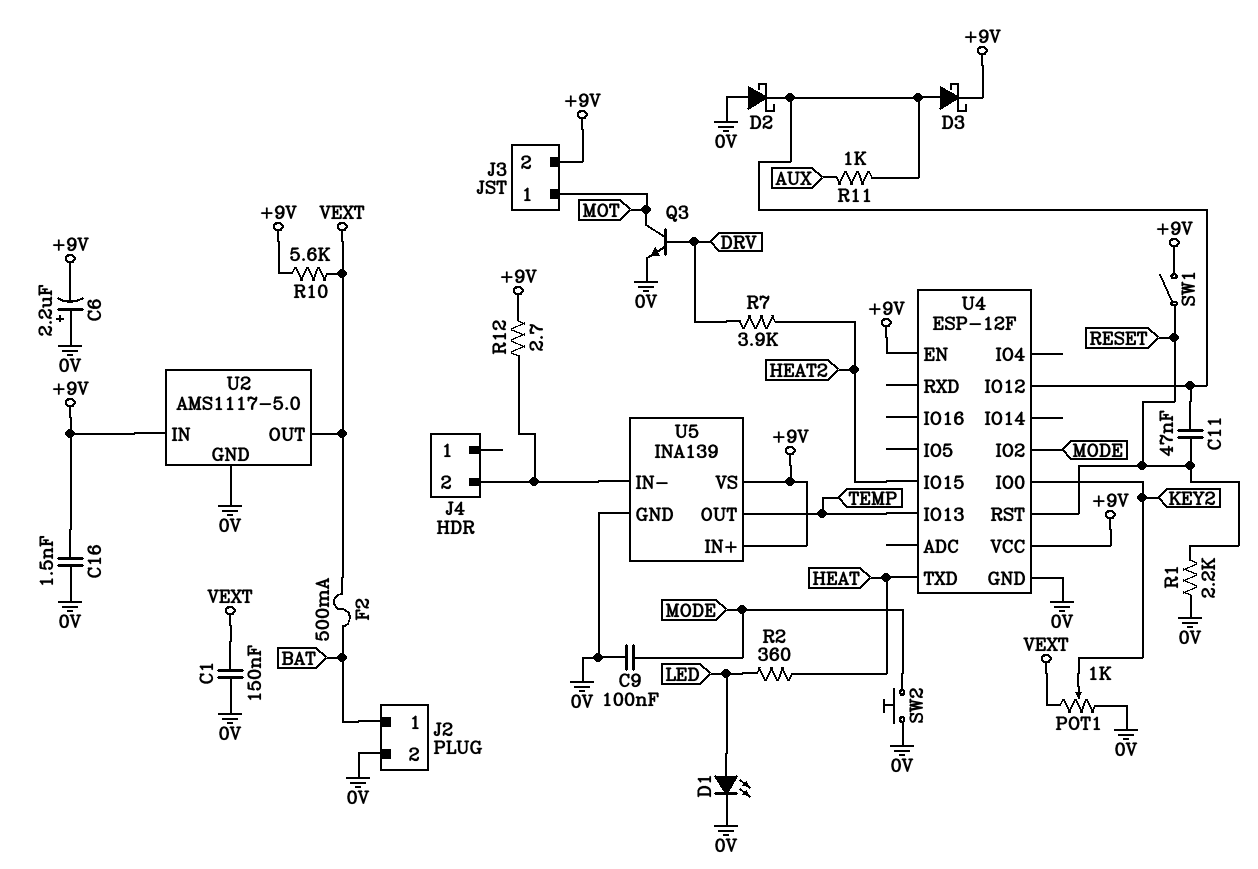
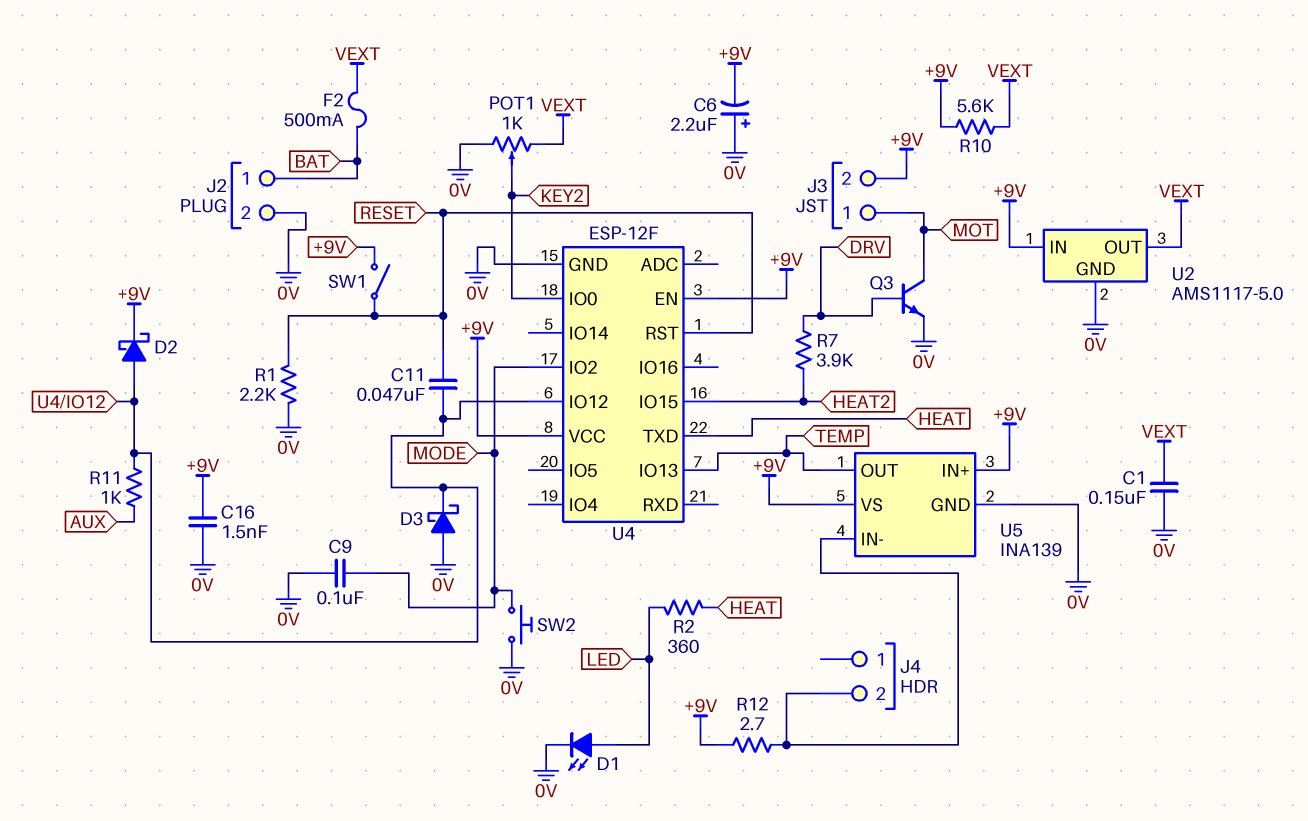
D2: schottky (A 0V, K U4/IO12) -> schottky (A U4/IO12, K +9V)
D3: schottky (A U4/IO12, K +9V) -> schottky (A 0V, K U4/IO12)

